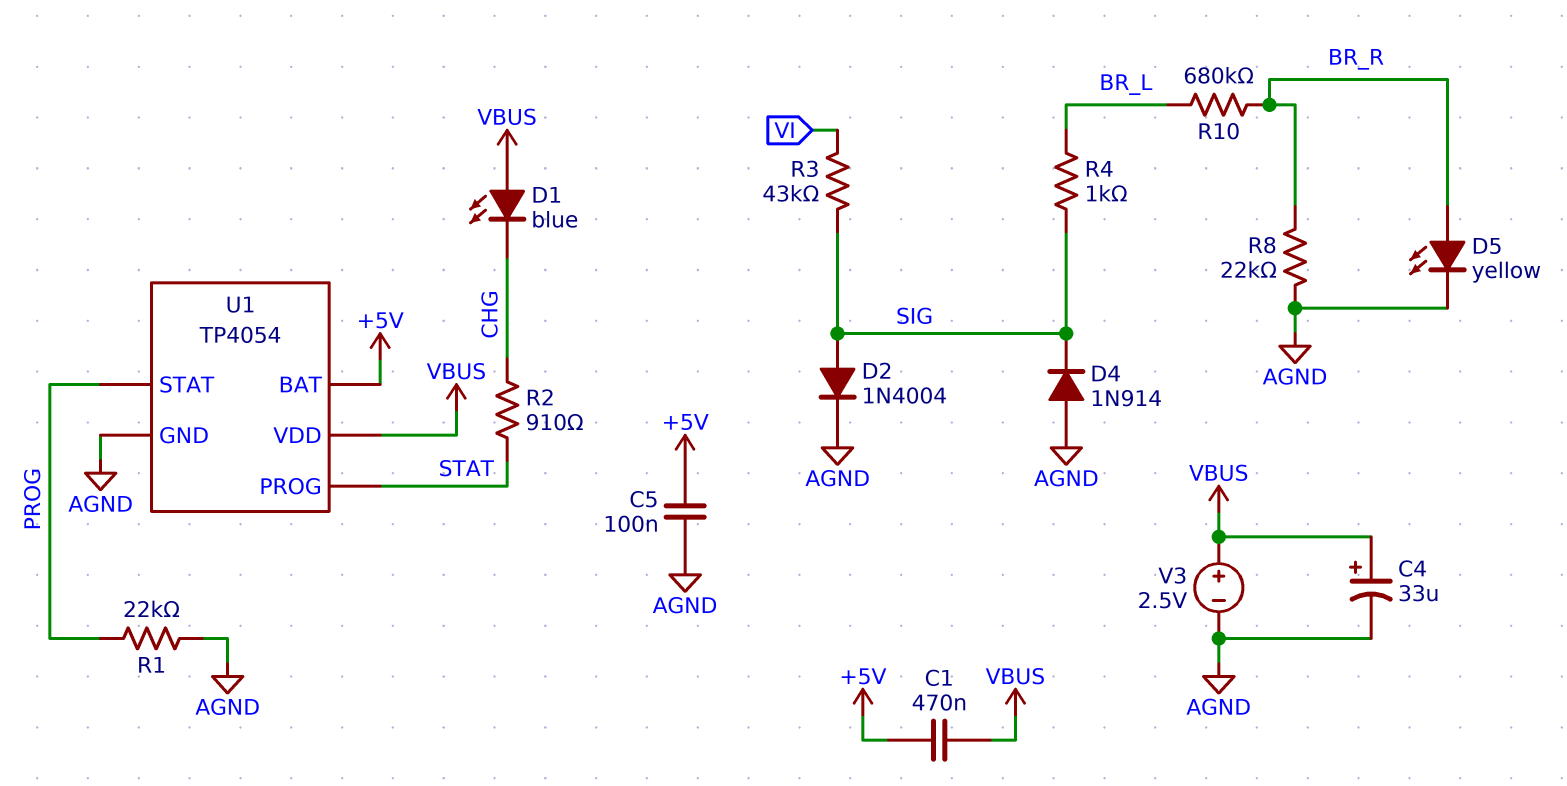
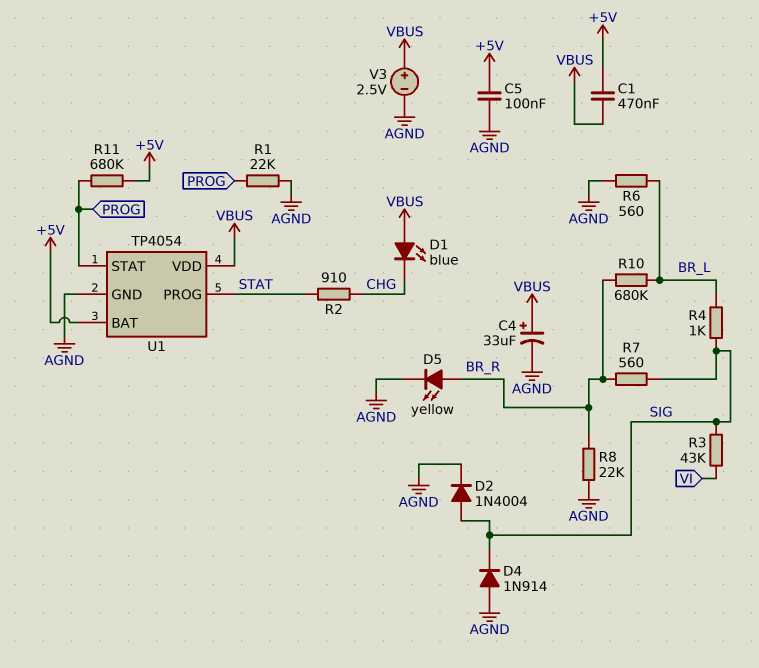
R6: none -> 560 (AGND, BR_L)
R7: none -> 560 (BR_R, SIG)
R11: none -> 680k (+5V, PROG)

